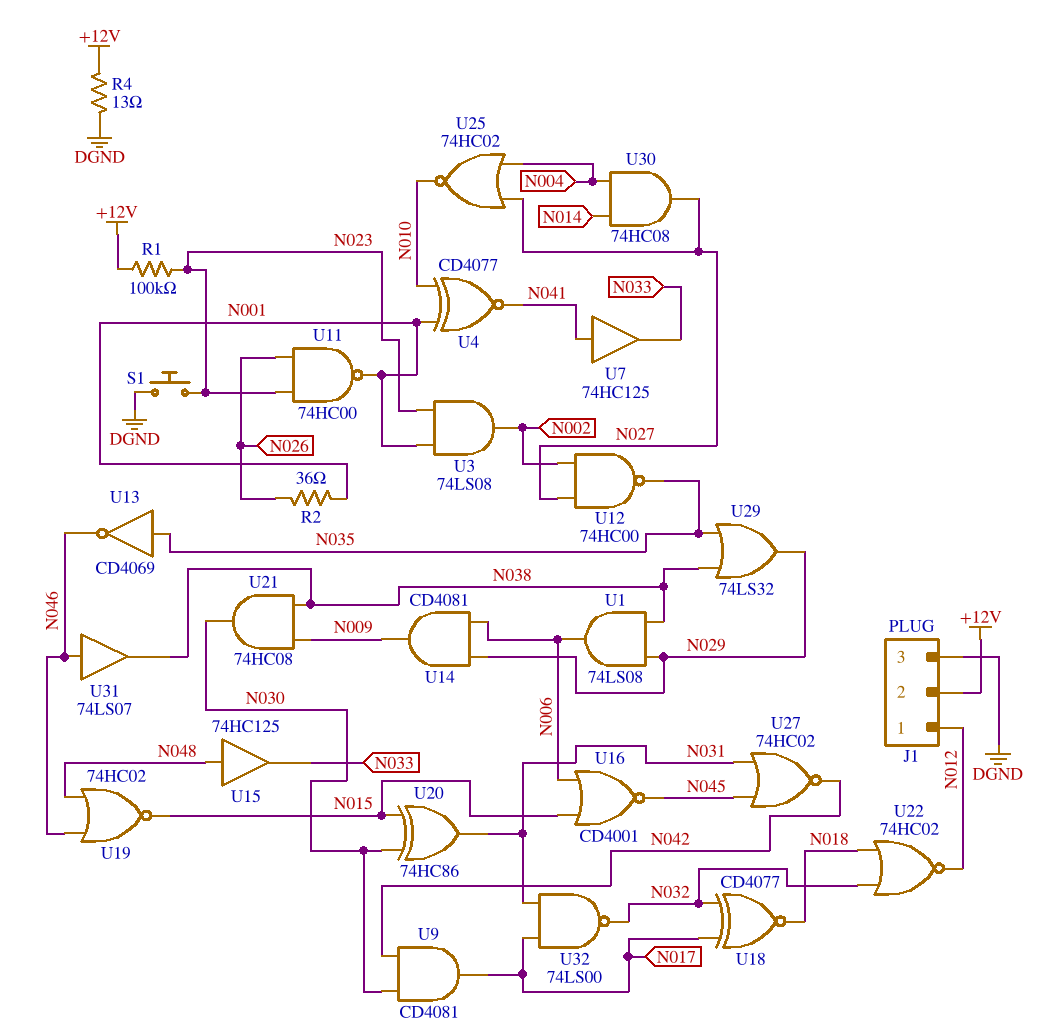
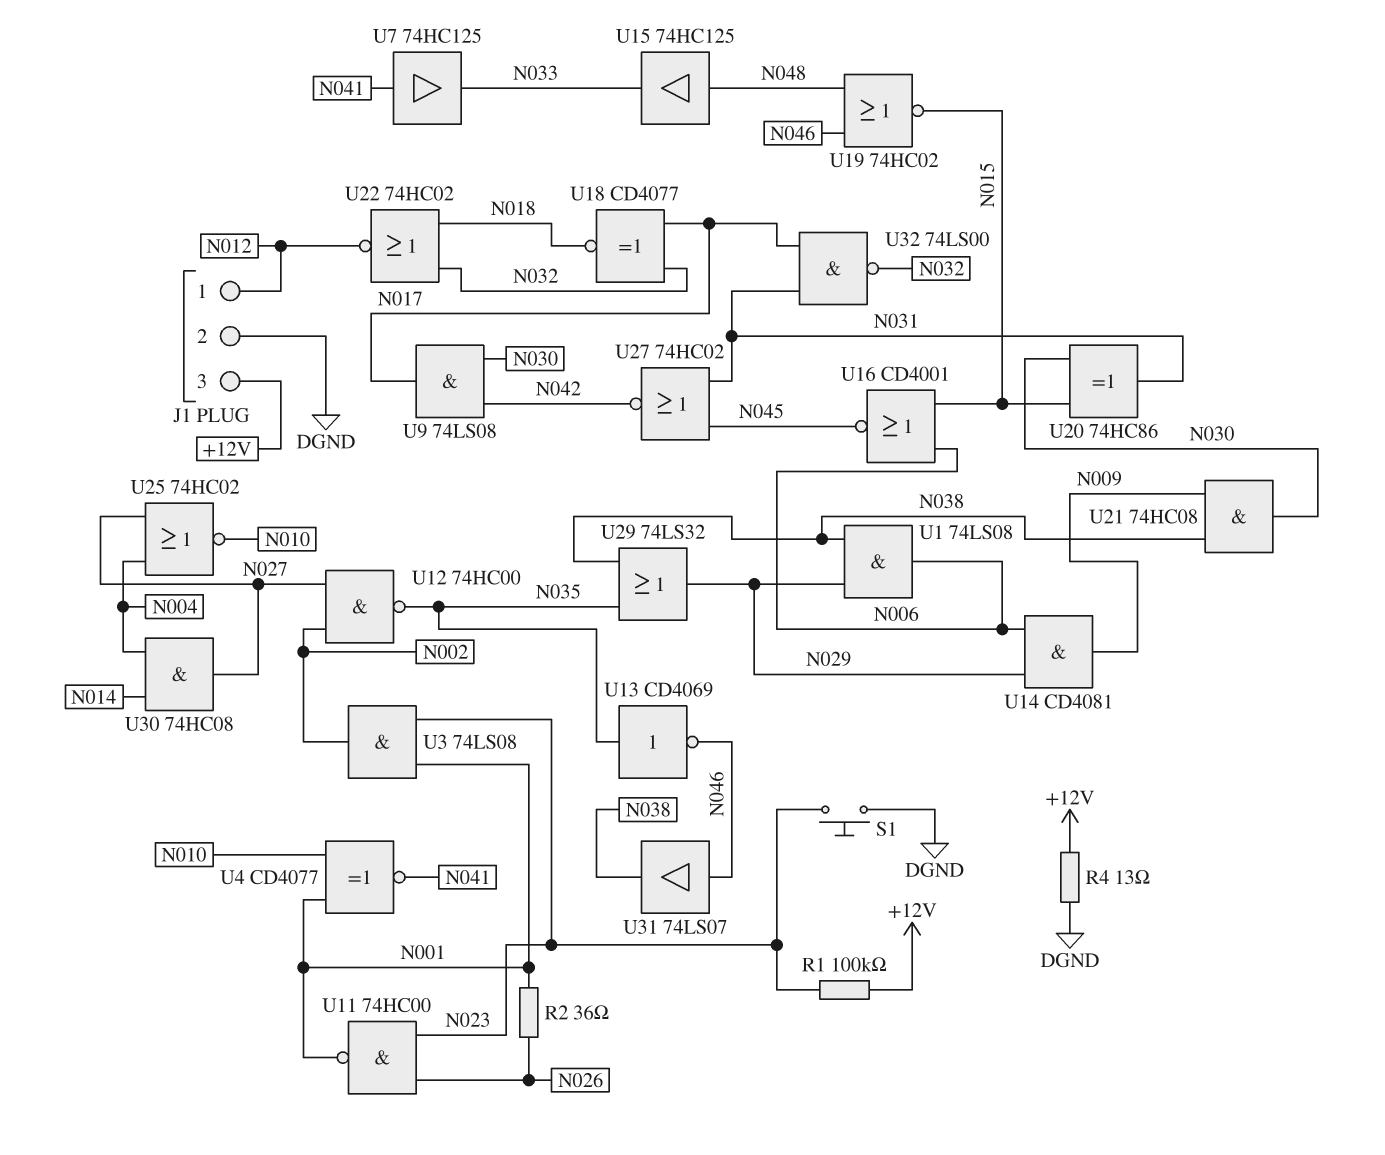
J1 pin 2: +12V -> DGND
J1 pin 3: DGND -> +12V
U9: AND CD4081 (in N030, in N042, out N017) -> AND 74LS08 (in N030, in N042, out N017)

